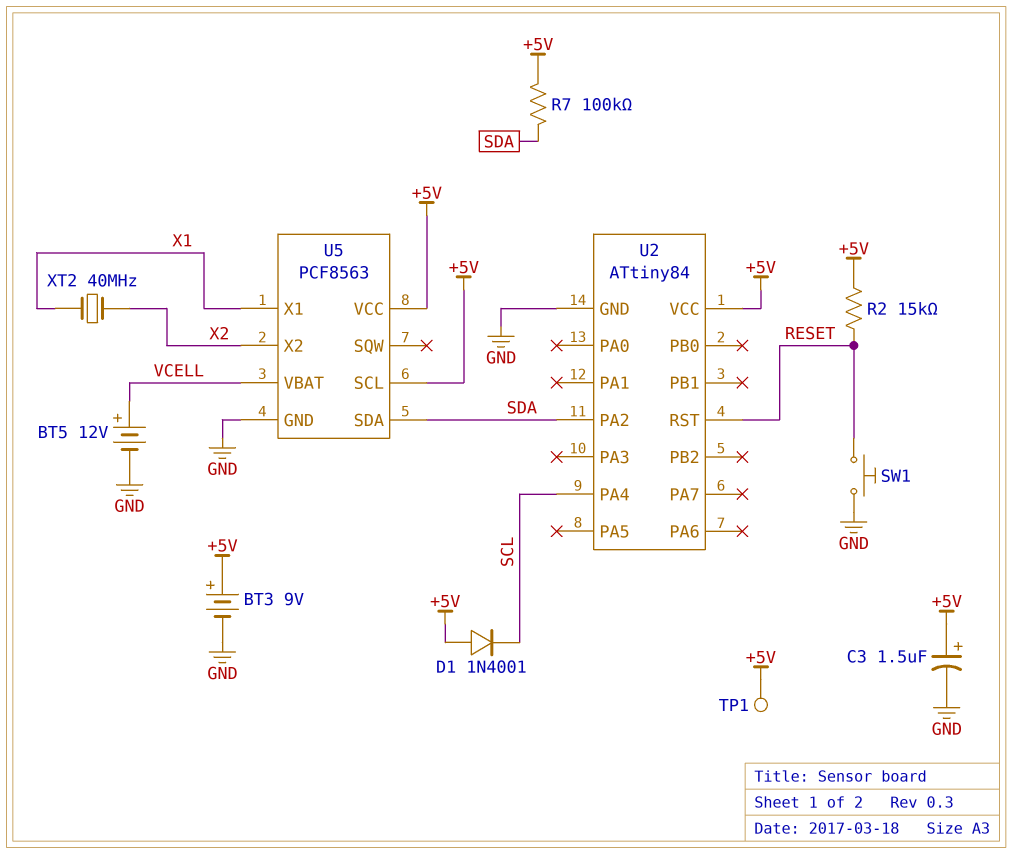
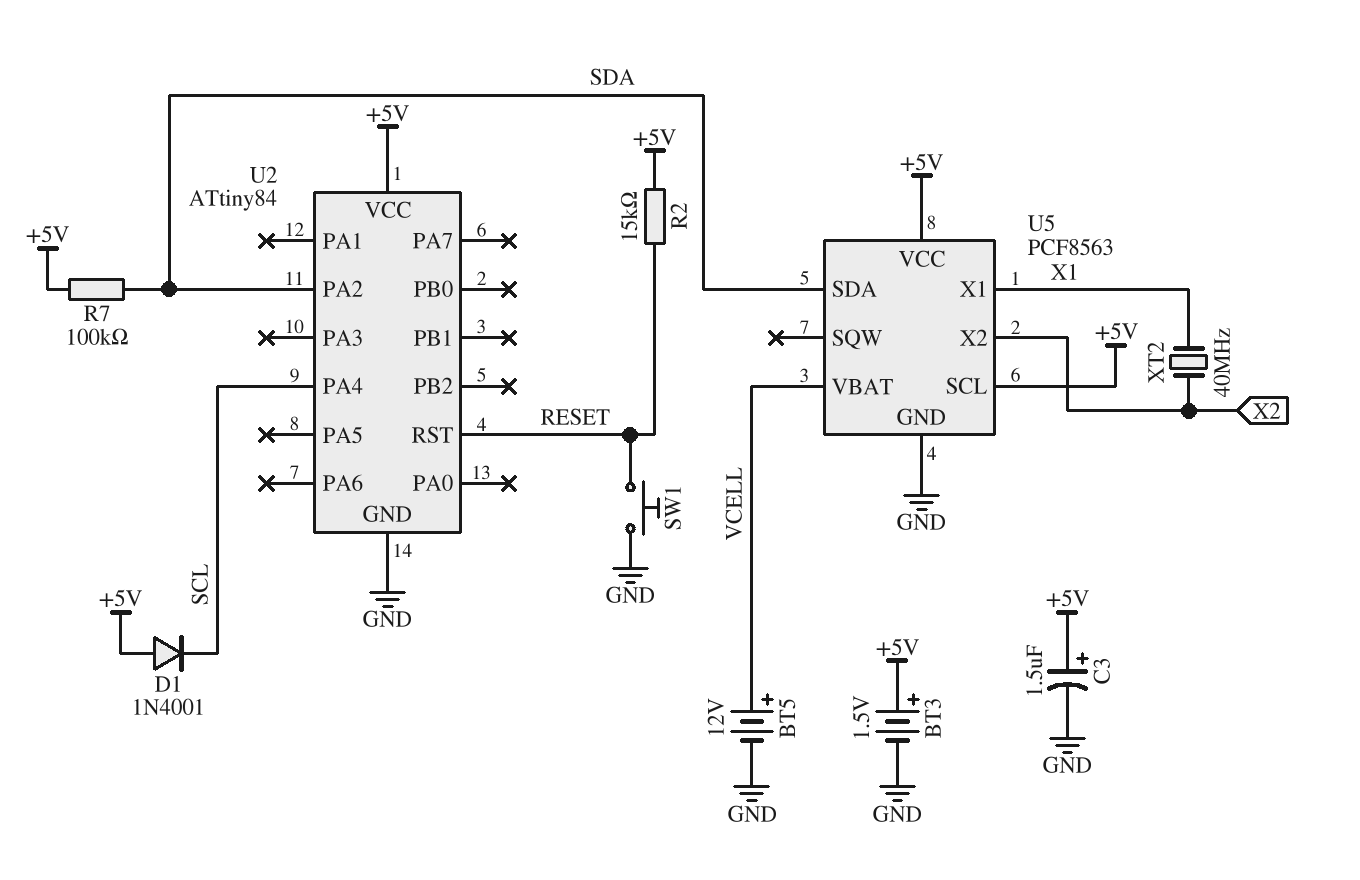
BT3: 9V (plus +5V, minus GND) -> 1.5V (plus +5V, minus GND)
TP1: test point (+5V) -> none

